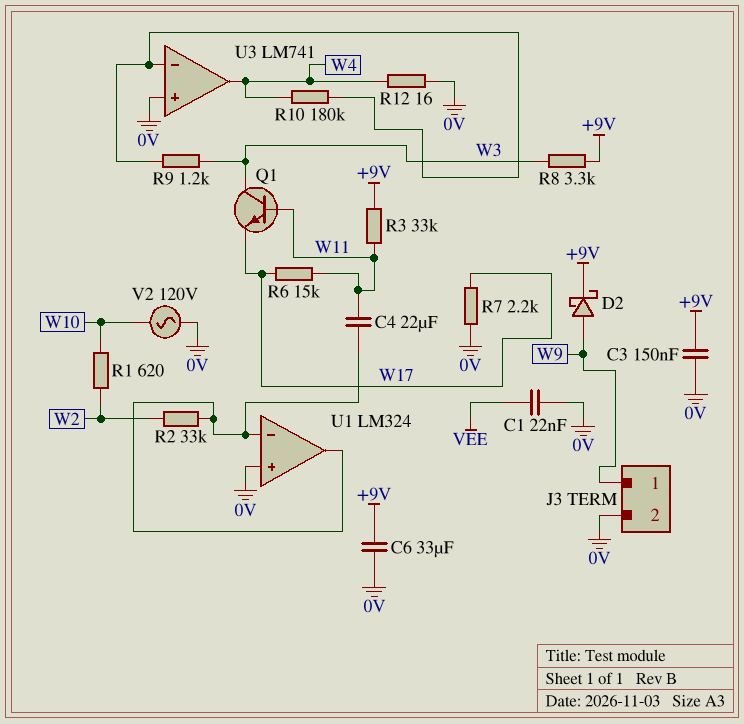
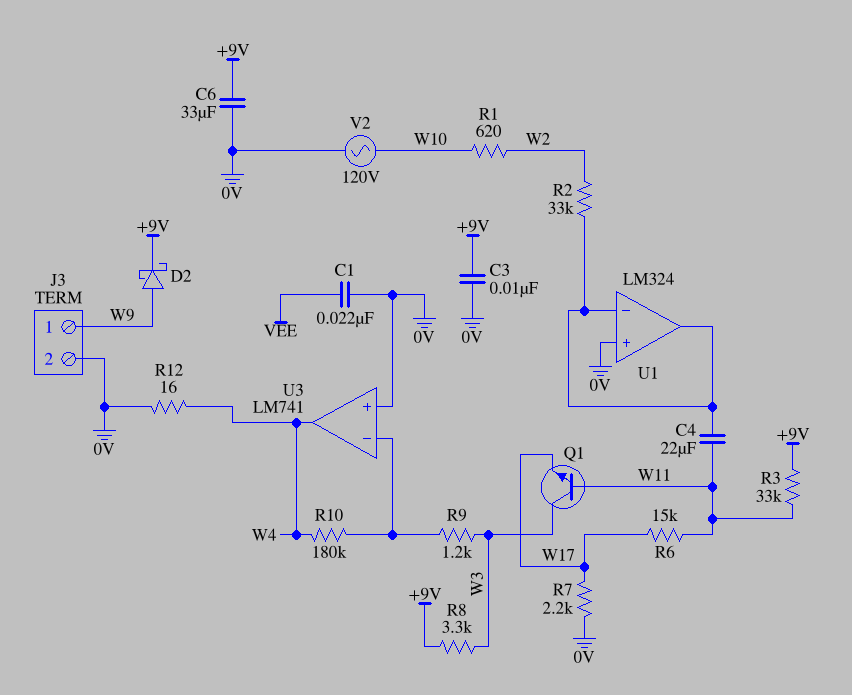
C3: 150nF (+9V, 0V) -> 10nF (+9V, 0V)

